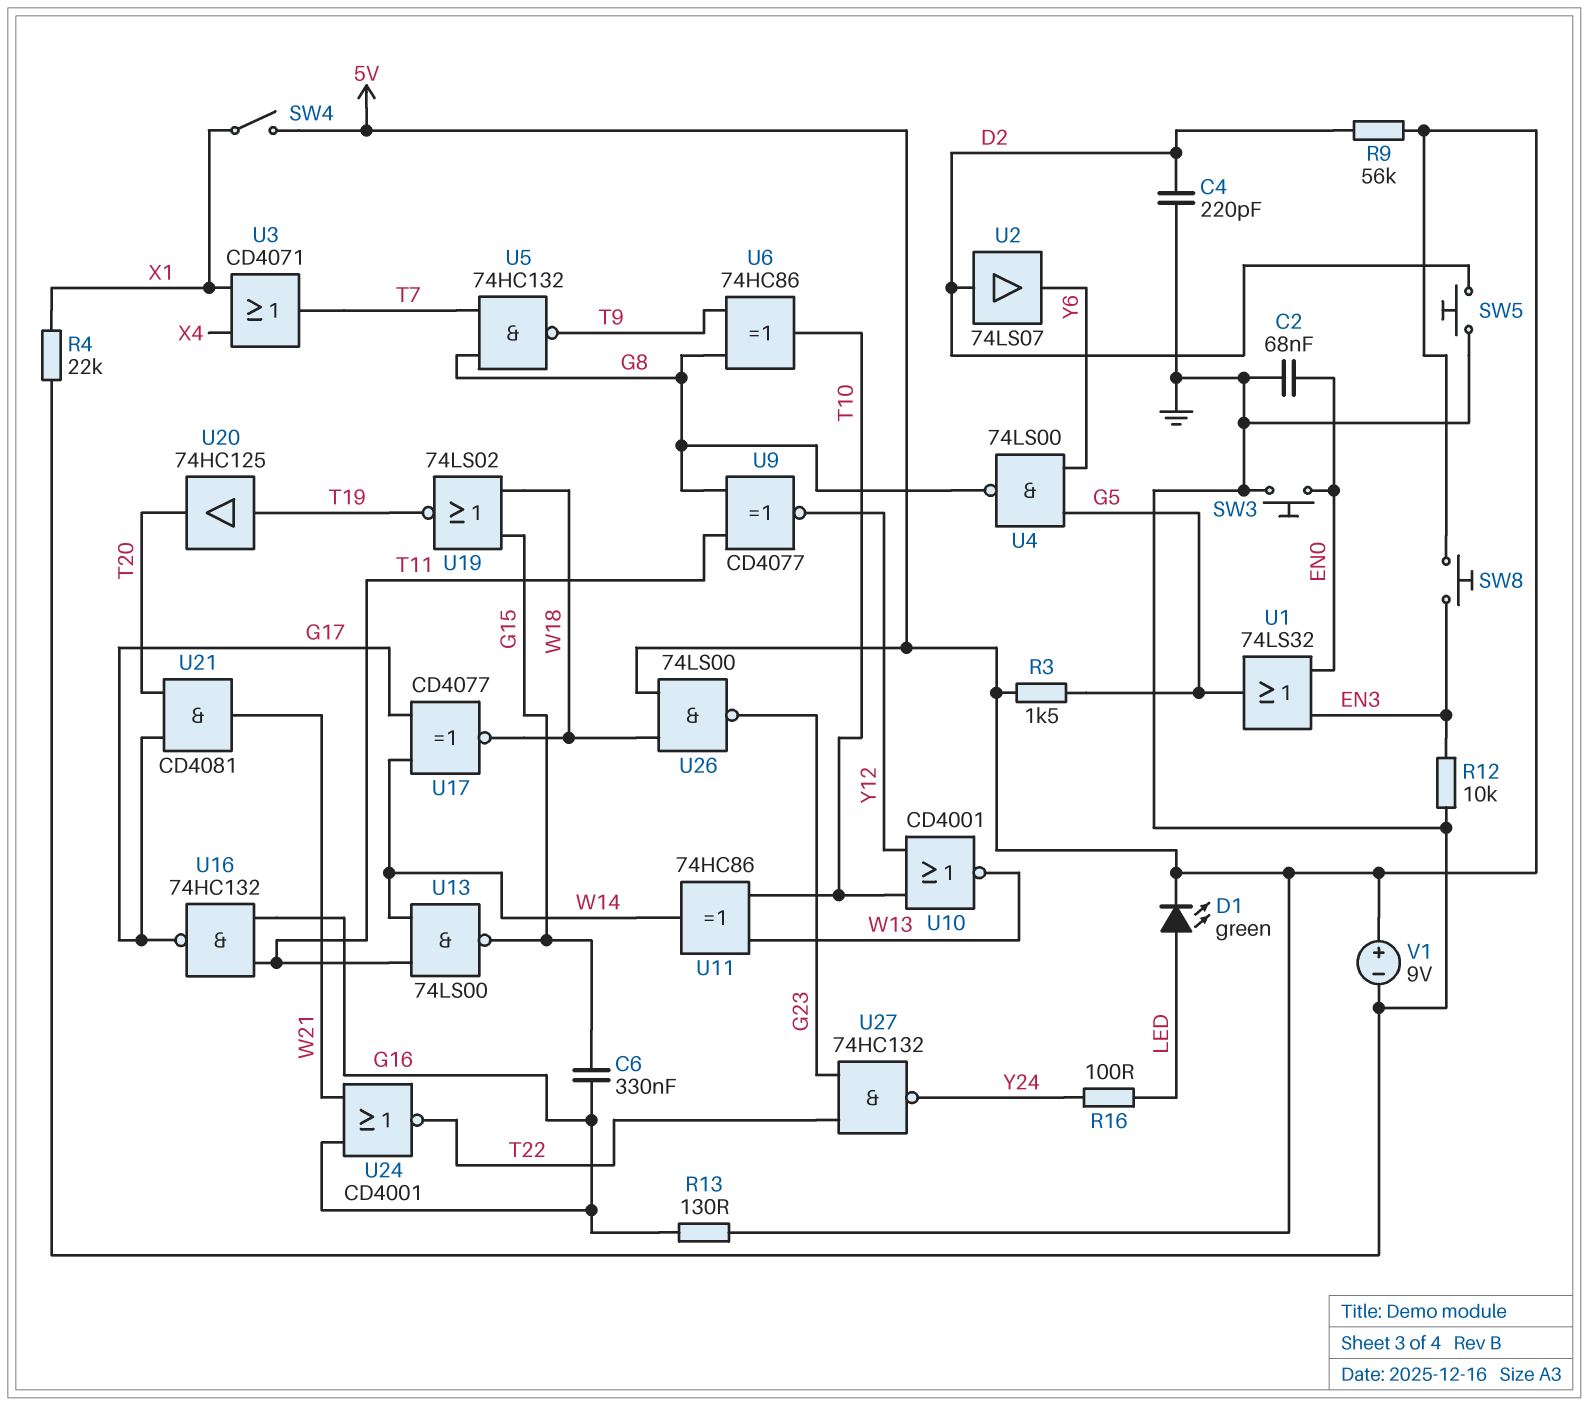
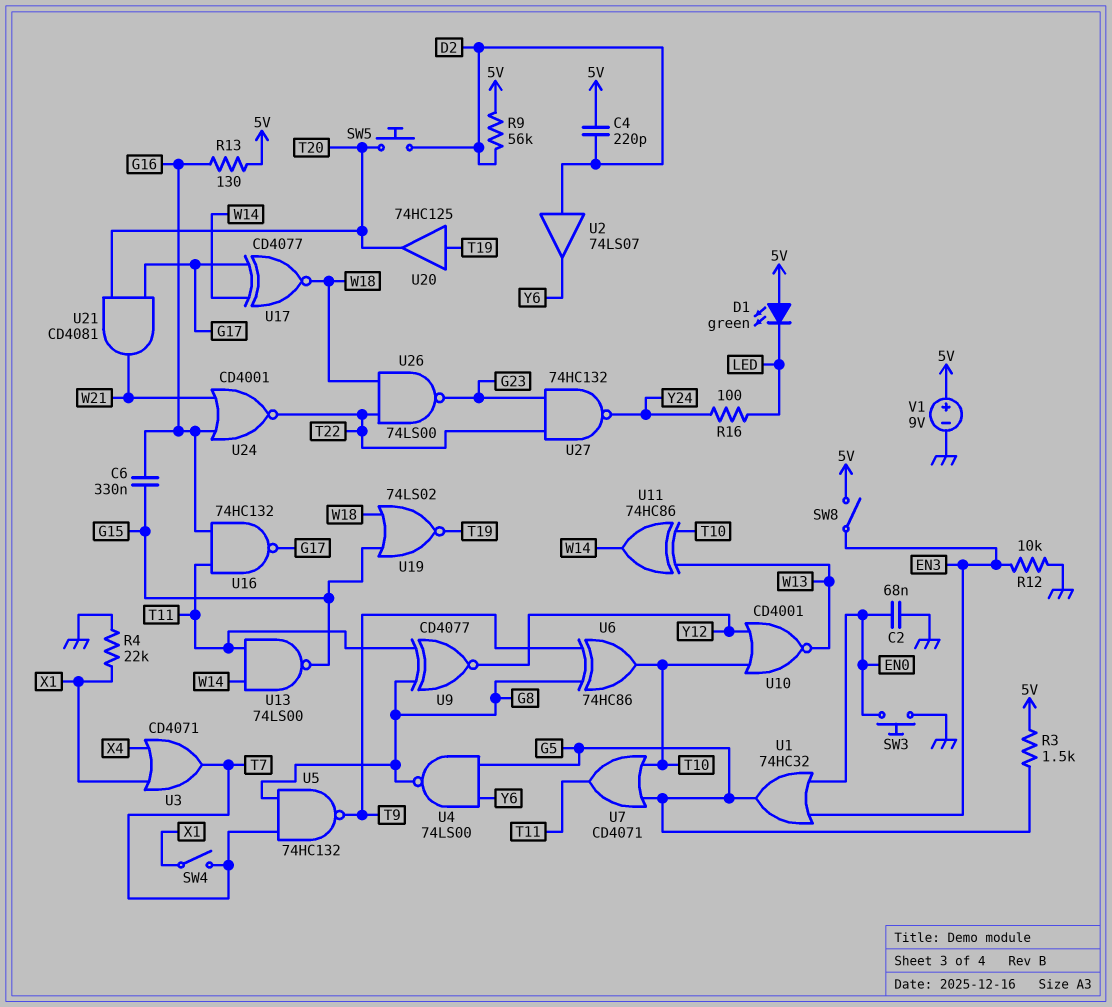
C4: 220pF (D2, GND) -> 220pF (5V, D2)
D1: LED green (A LED, K 5V) -> LED green (A 5V, K LED)
SW4: switch (5V, X1) -> switch (T7, X1)
SW5: button (D2, GND) -> button (D2, T20)
SW8: button (5V, EN3) -> switch (5V, EN3)
U1: OR 74LS32 (in EN0, in EN3, out G5) -> OR 74HC32 (in EN0, in EN3, out G5)
U7: none -> OR CD4071 (in G5, in T10, out T11)
U26: NAND 74LS00 (in 5V, in W18, out G23) -> NAND 74LS00 (in T22, in W18, out G23)

